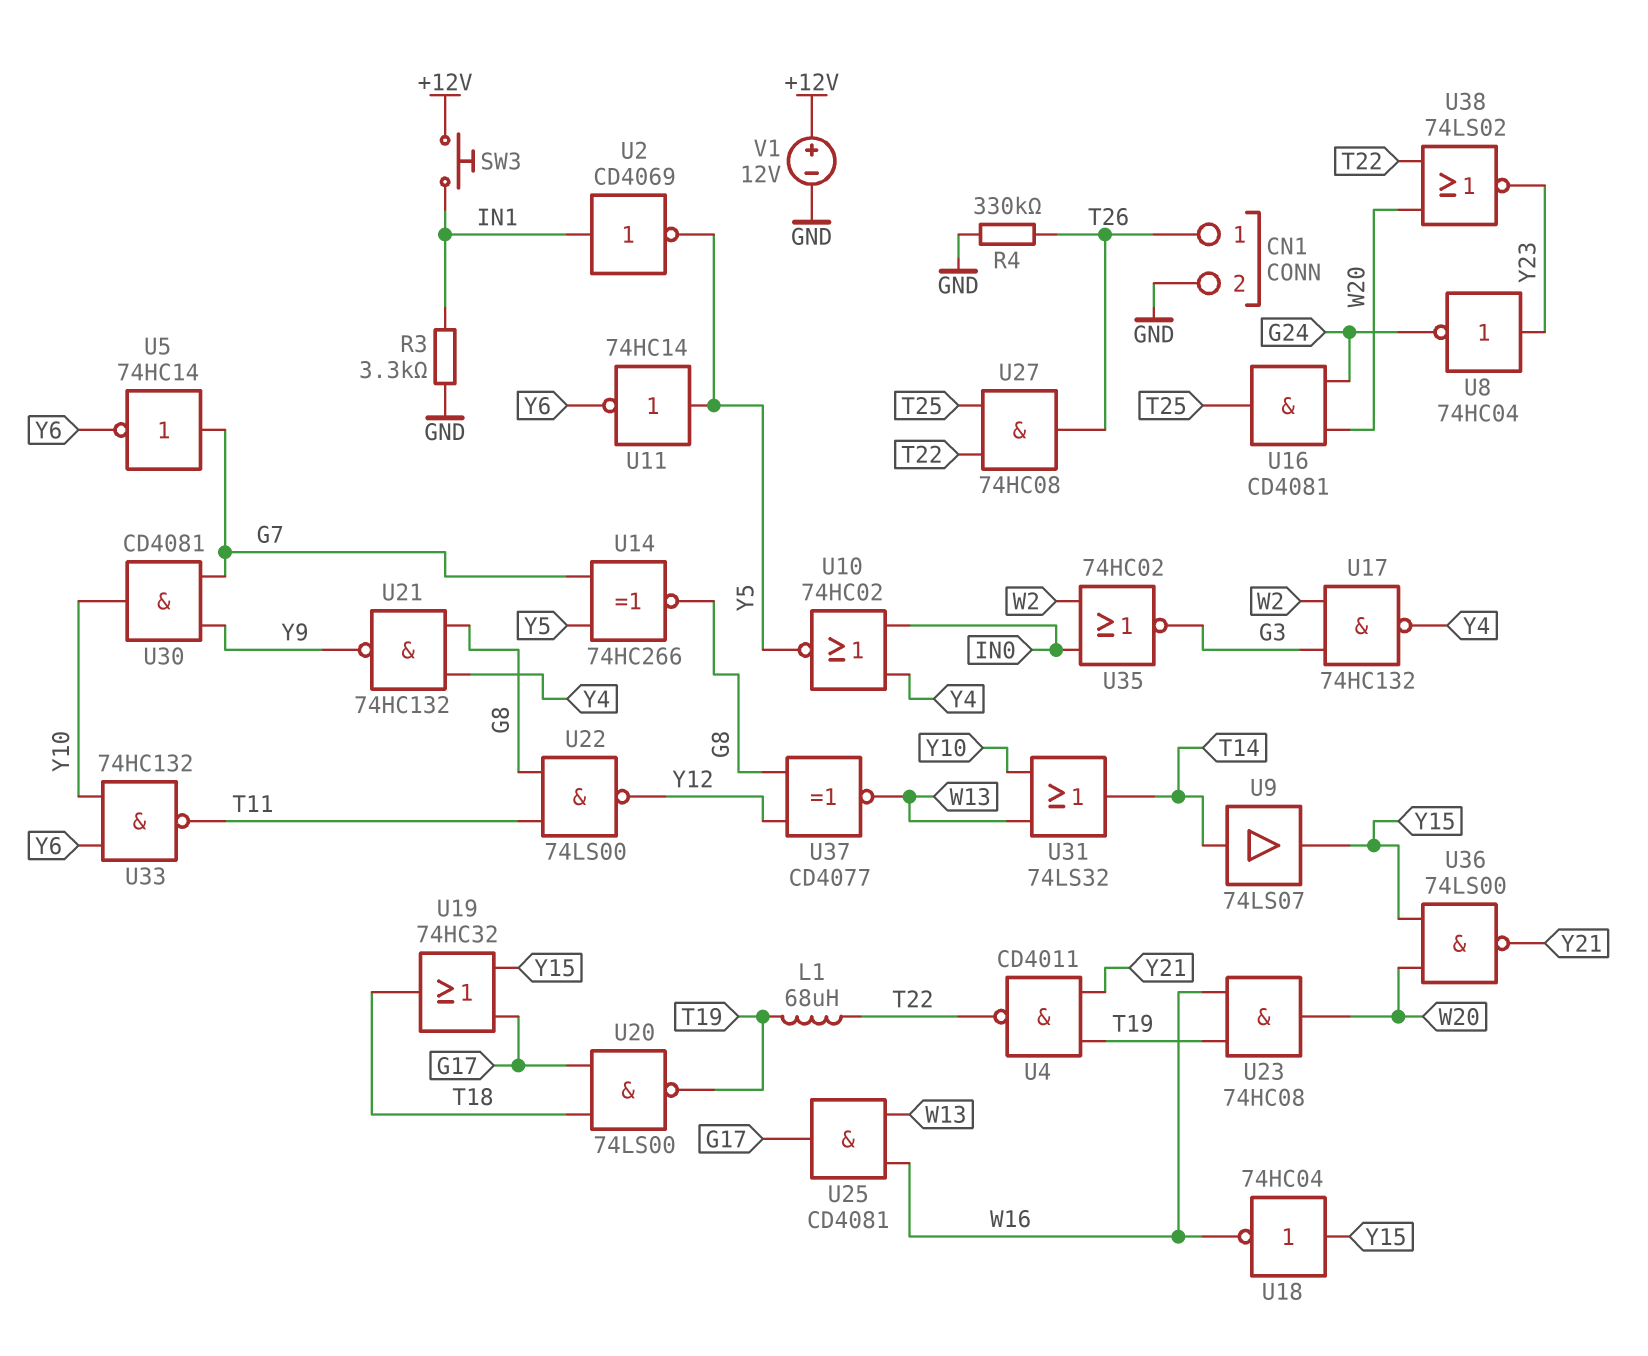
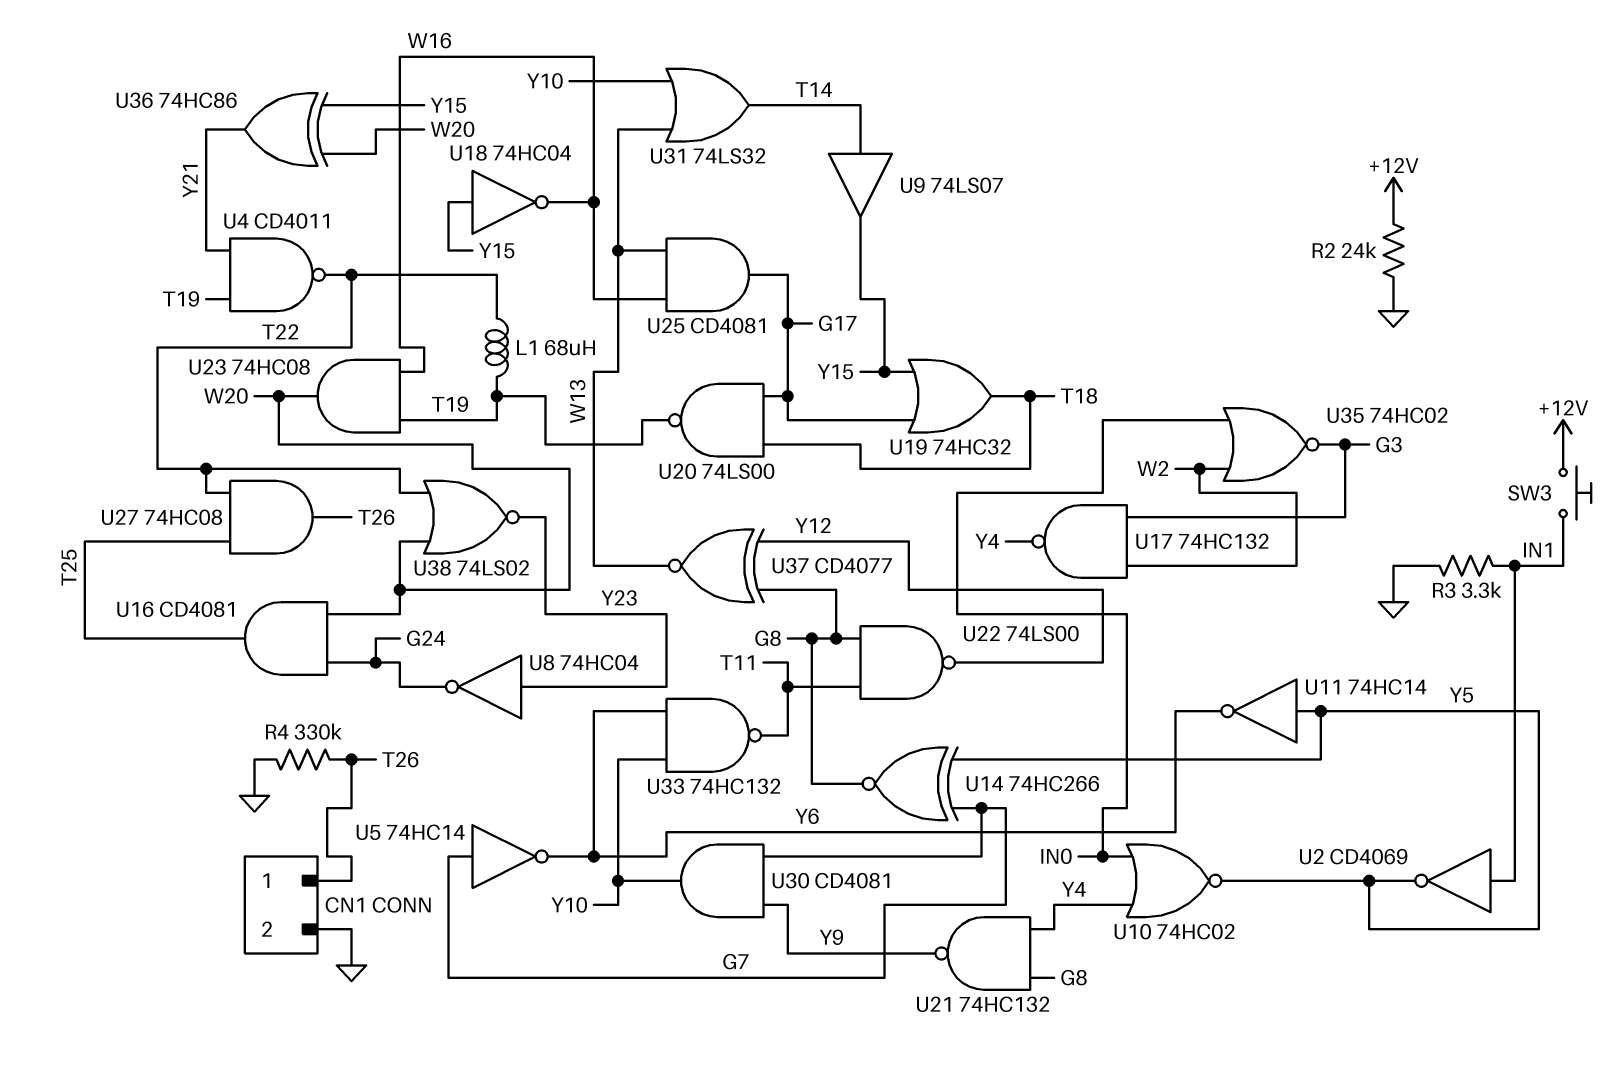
R2: none -> 24k (+12V, GND)
U36: NAND 74LS00 (in W20, in Y15, out Y21) -> XOR 74HC86 (in W20, in Y15, out Y21)
V1: 12V (plus +12V, minus GND) -> none

